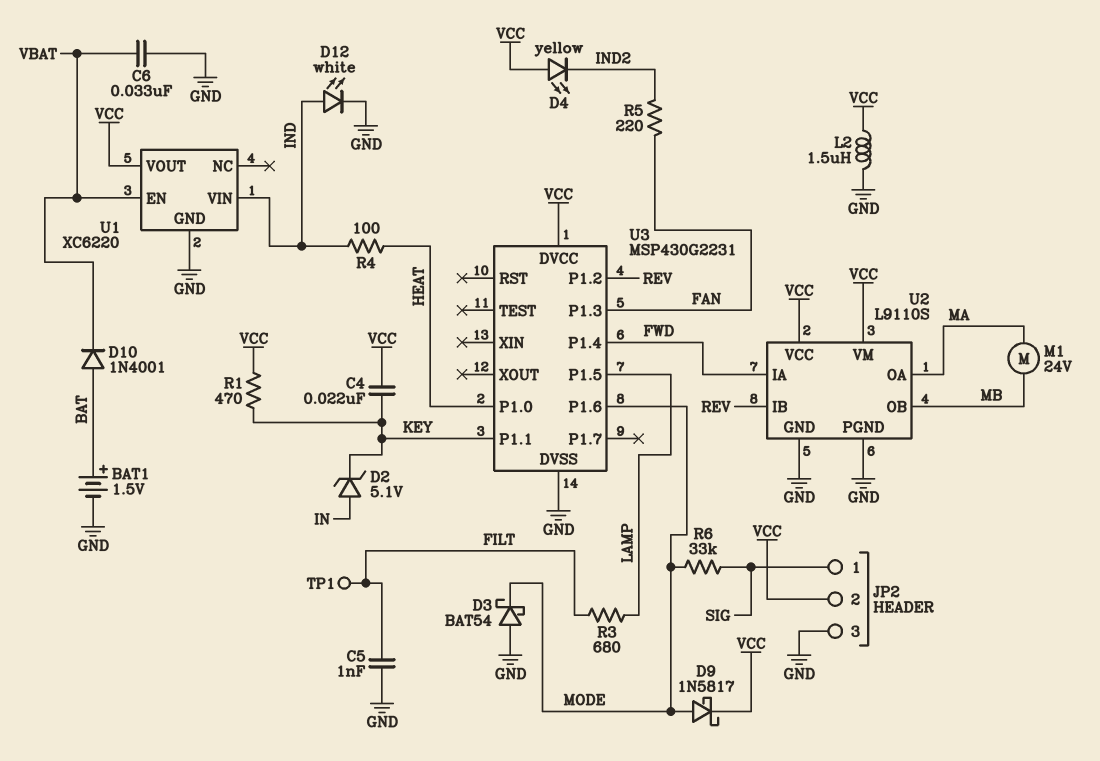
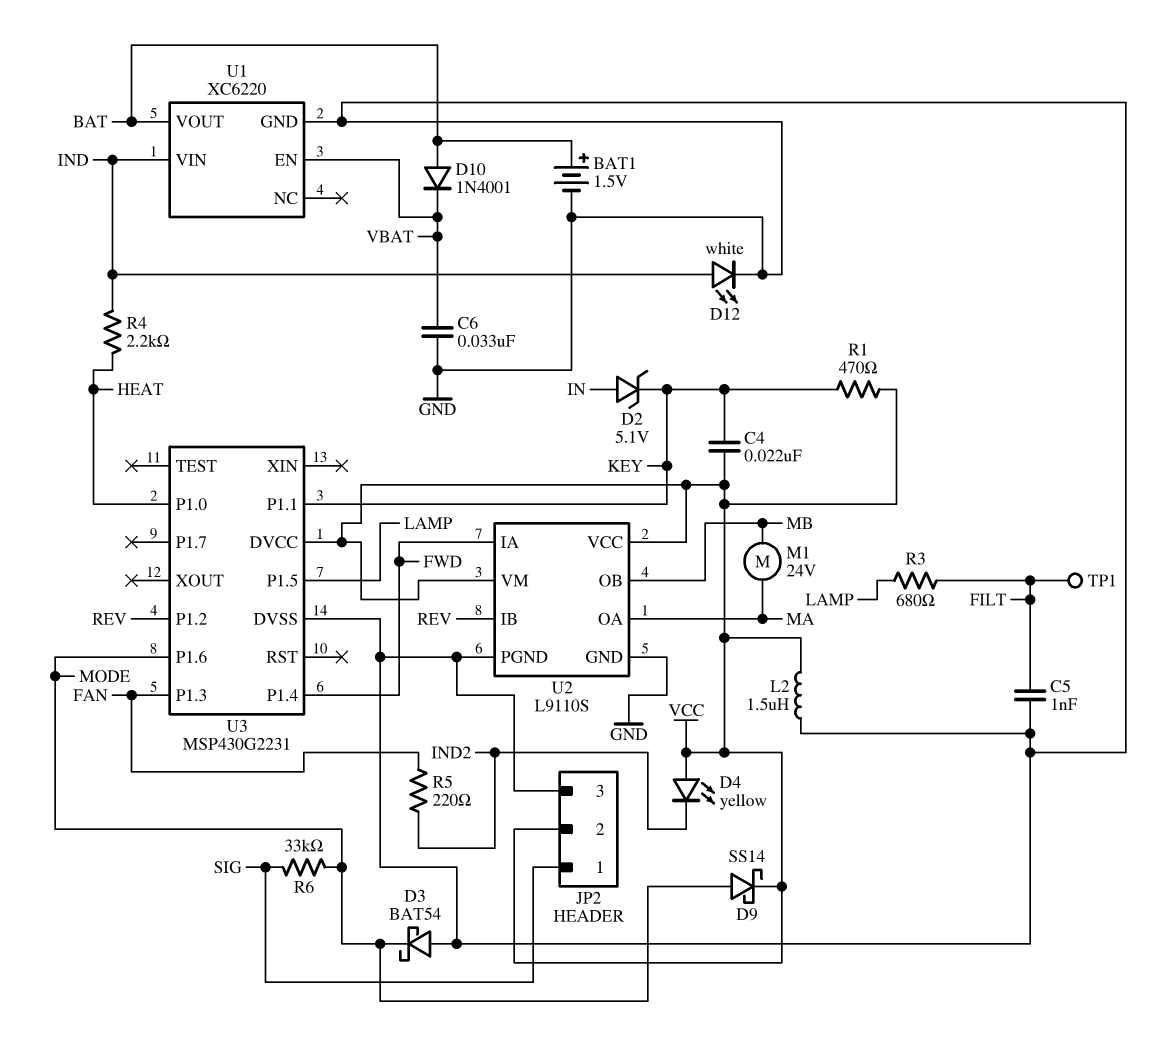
D9: schottky 1N5817 (A MODE, K VCC) -> schottky SS14 (A MODE, K VCC)
R4: 100 (HEAT, IND) -> 2.2k (HEAT, IND)
U1 pin VOUT: VCC -> BAT

